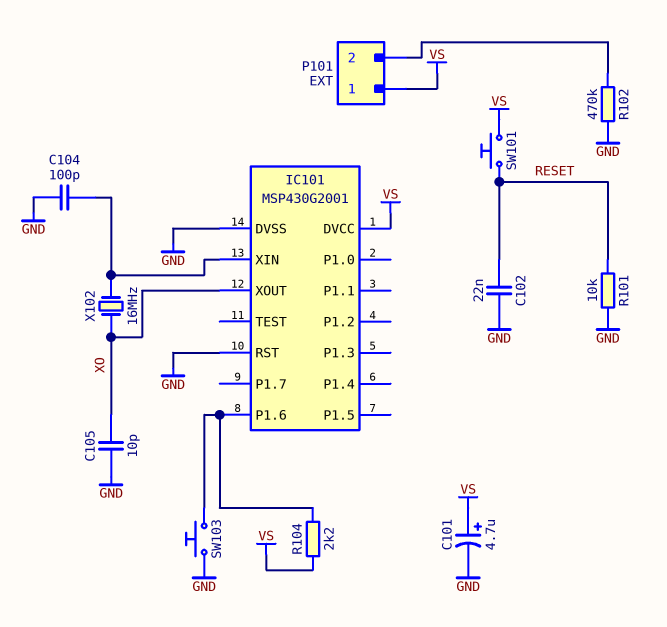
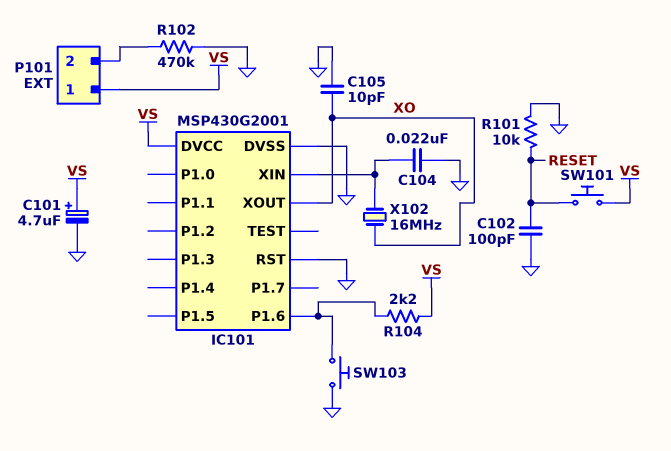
C102: 22nF (GND, RESET) -> 100pF (GND, RESET)
C104: 100pF (GND, IC101/XIN) -> 22nF (GND, IC101/XIN)

